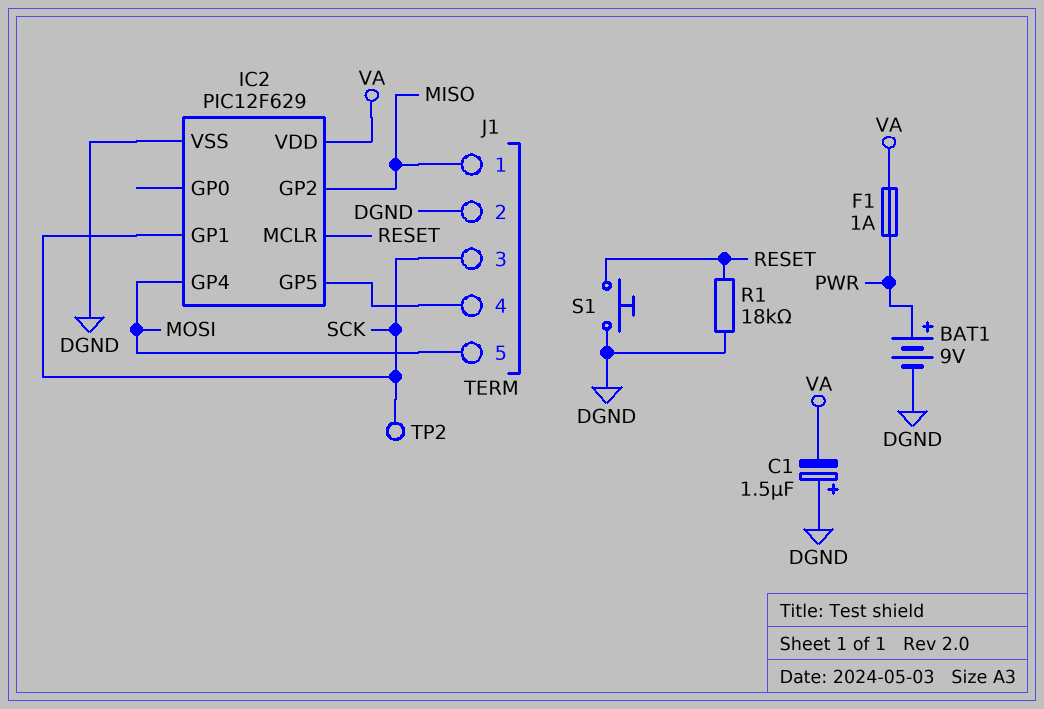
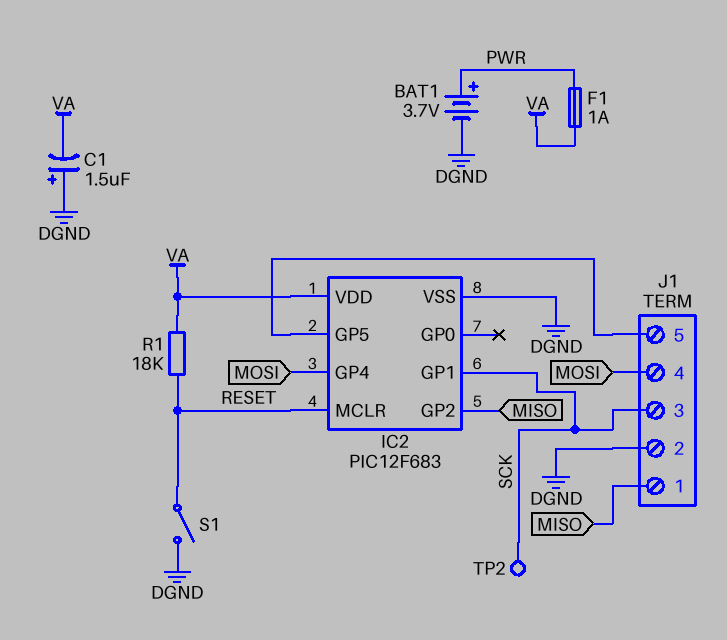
BAT1: 9V (plus PWR, minus DGND) -> 3.7V (plus PWR, minus DGND)
IC2: PIC12F629 -> PIC12F683
J1 pin 4: IC2/GP5 -> MOSI
J1 pin 5: MOSI -> IC2/GP5
R1: 18k (DGND, RESET) -> 18k (RESET, VA)
S1: button (DGND, RESET) -> switch (DGND, RESET)

